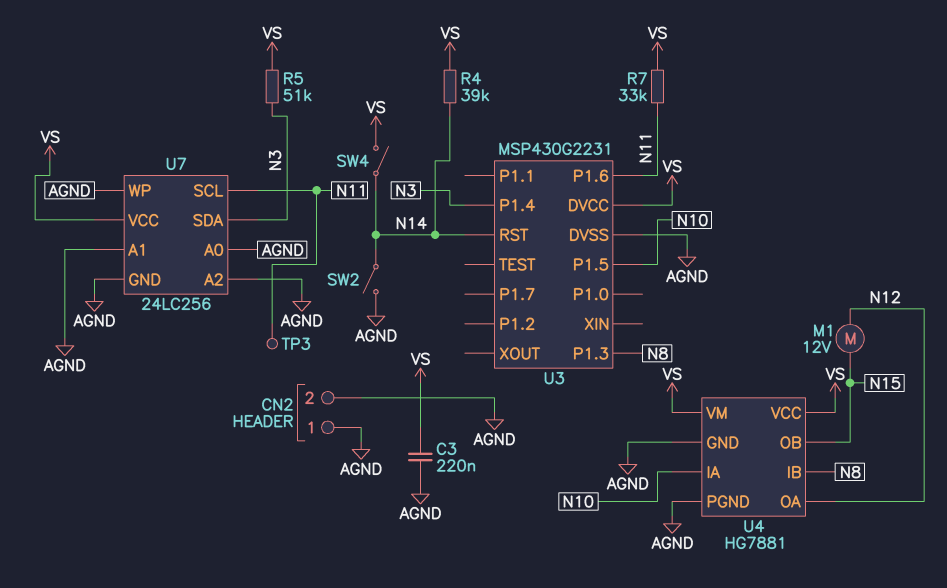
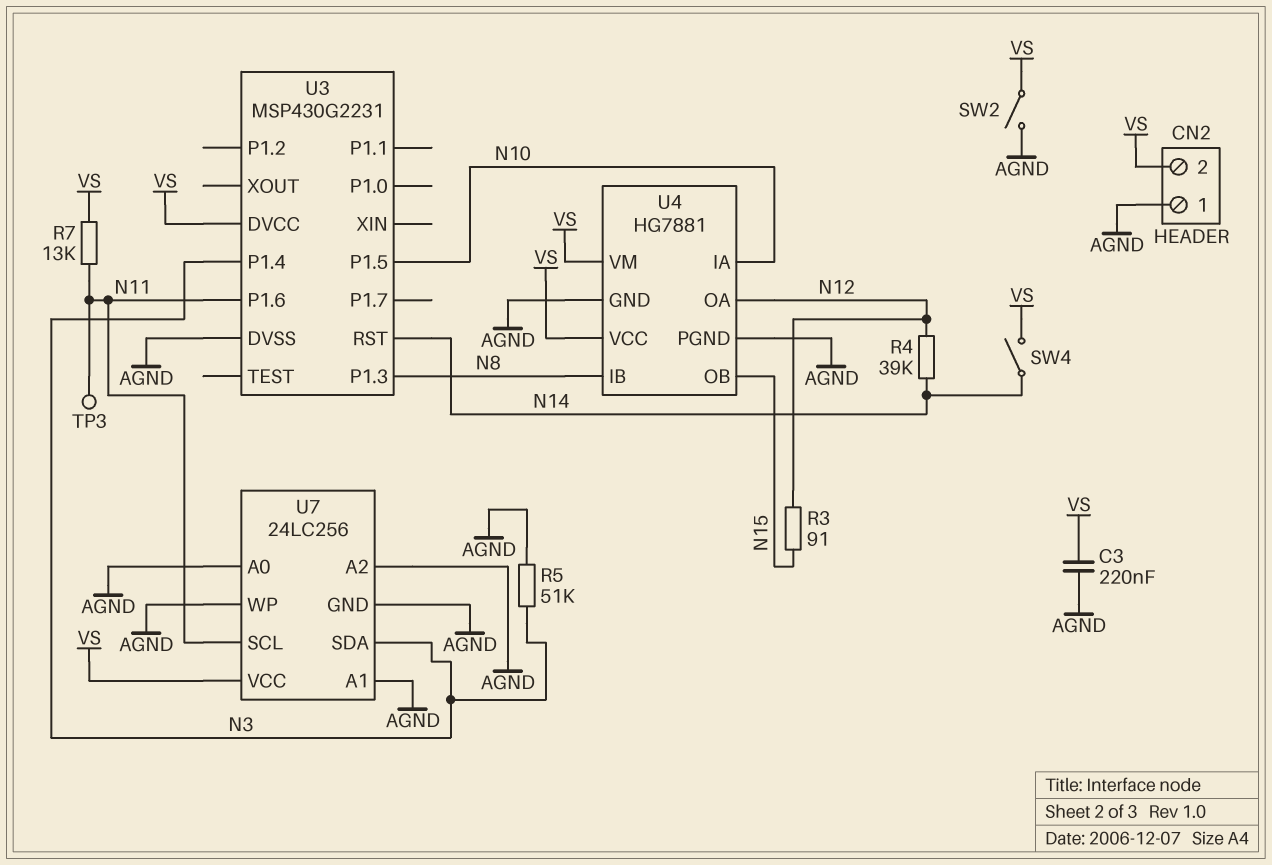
CN2 pin 2: AGND -> VS
M1: motor 12V (N12, N15) -> none
R3: none -> 91 (N12, N15)
R4: 39k (N14, VS) -> 39k (N12, N14)
R5: 51k (N3, VS) -> 51k (AGND, N3)
R7: 33k (N11, VS) -> 13k (N11, VS)
SW2: switch (AGND, N14) -> switch (AGND, VS)

